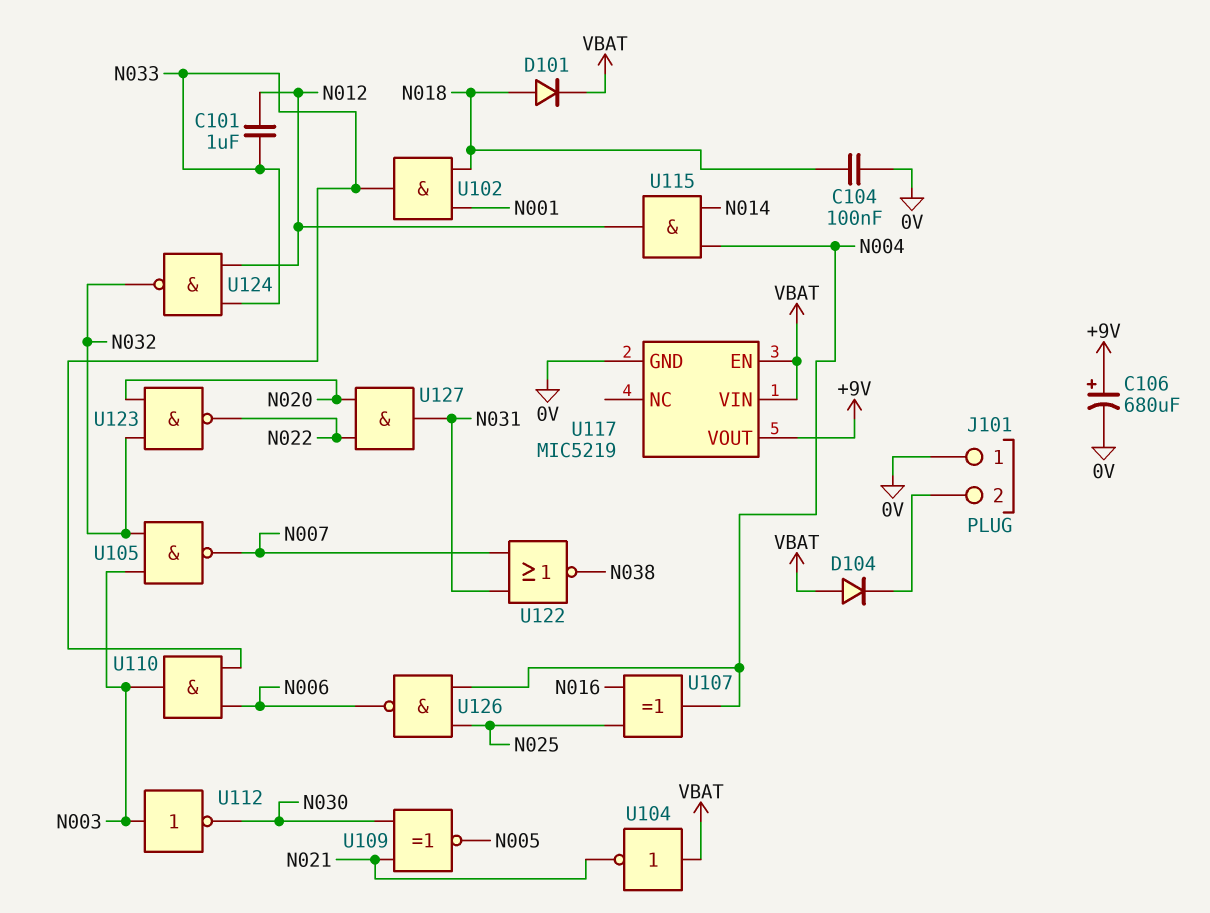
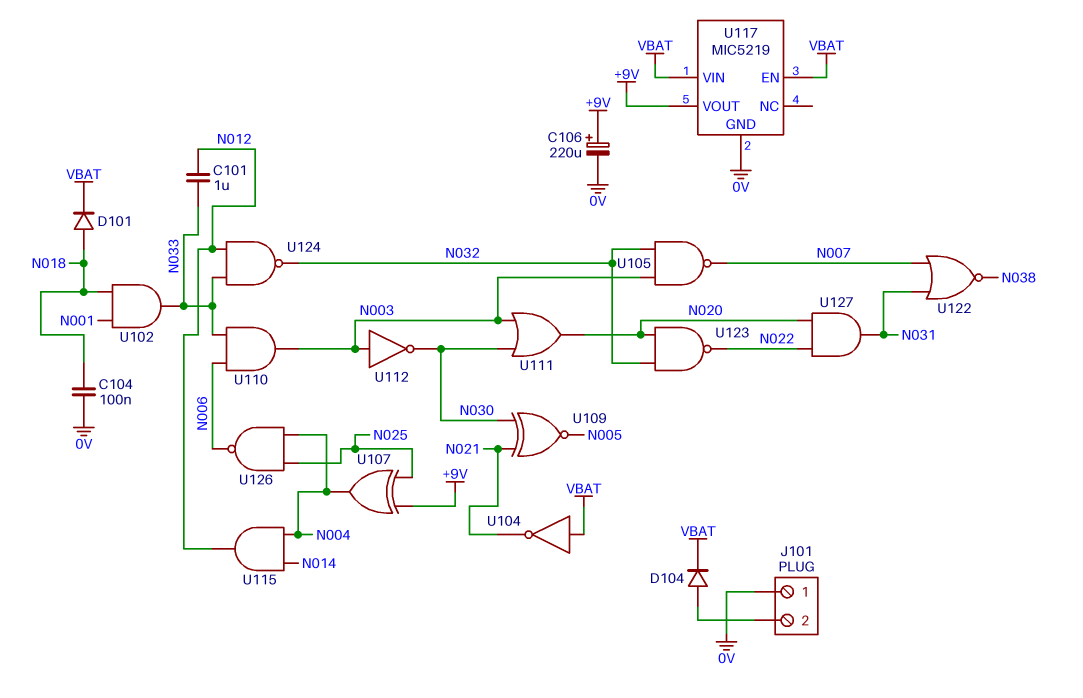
C106: 680uF (plus +9V, minus 0V) -> 220uF (plus +9V, minus 0V)
D104: diode (A VBAT, K J101/2) -> diode (A J101/2, K VBAT)
U107: XOR (in N016, in N025, out N004) -> XOR (in +9V, in N025, out N004)
U111: none -> OR (in N003, in N030, out N020)

